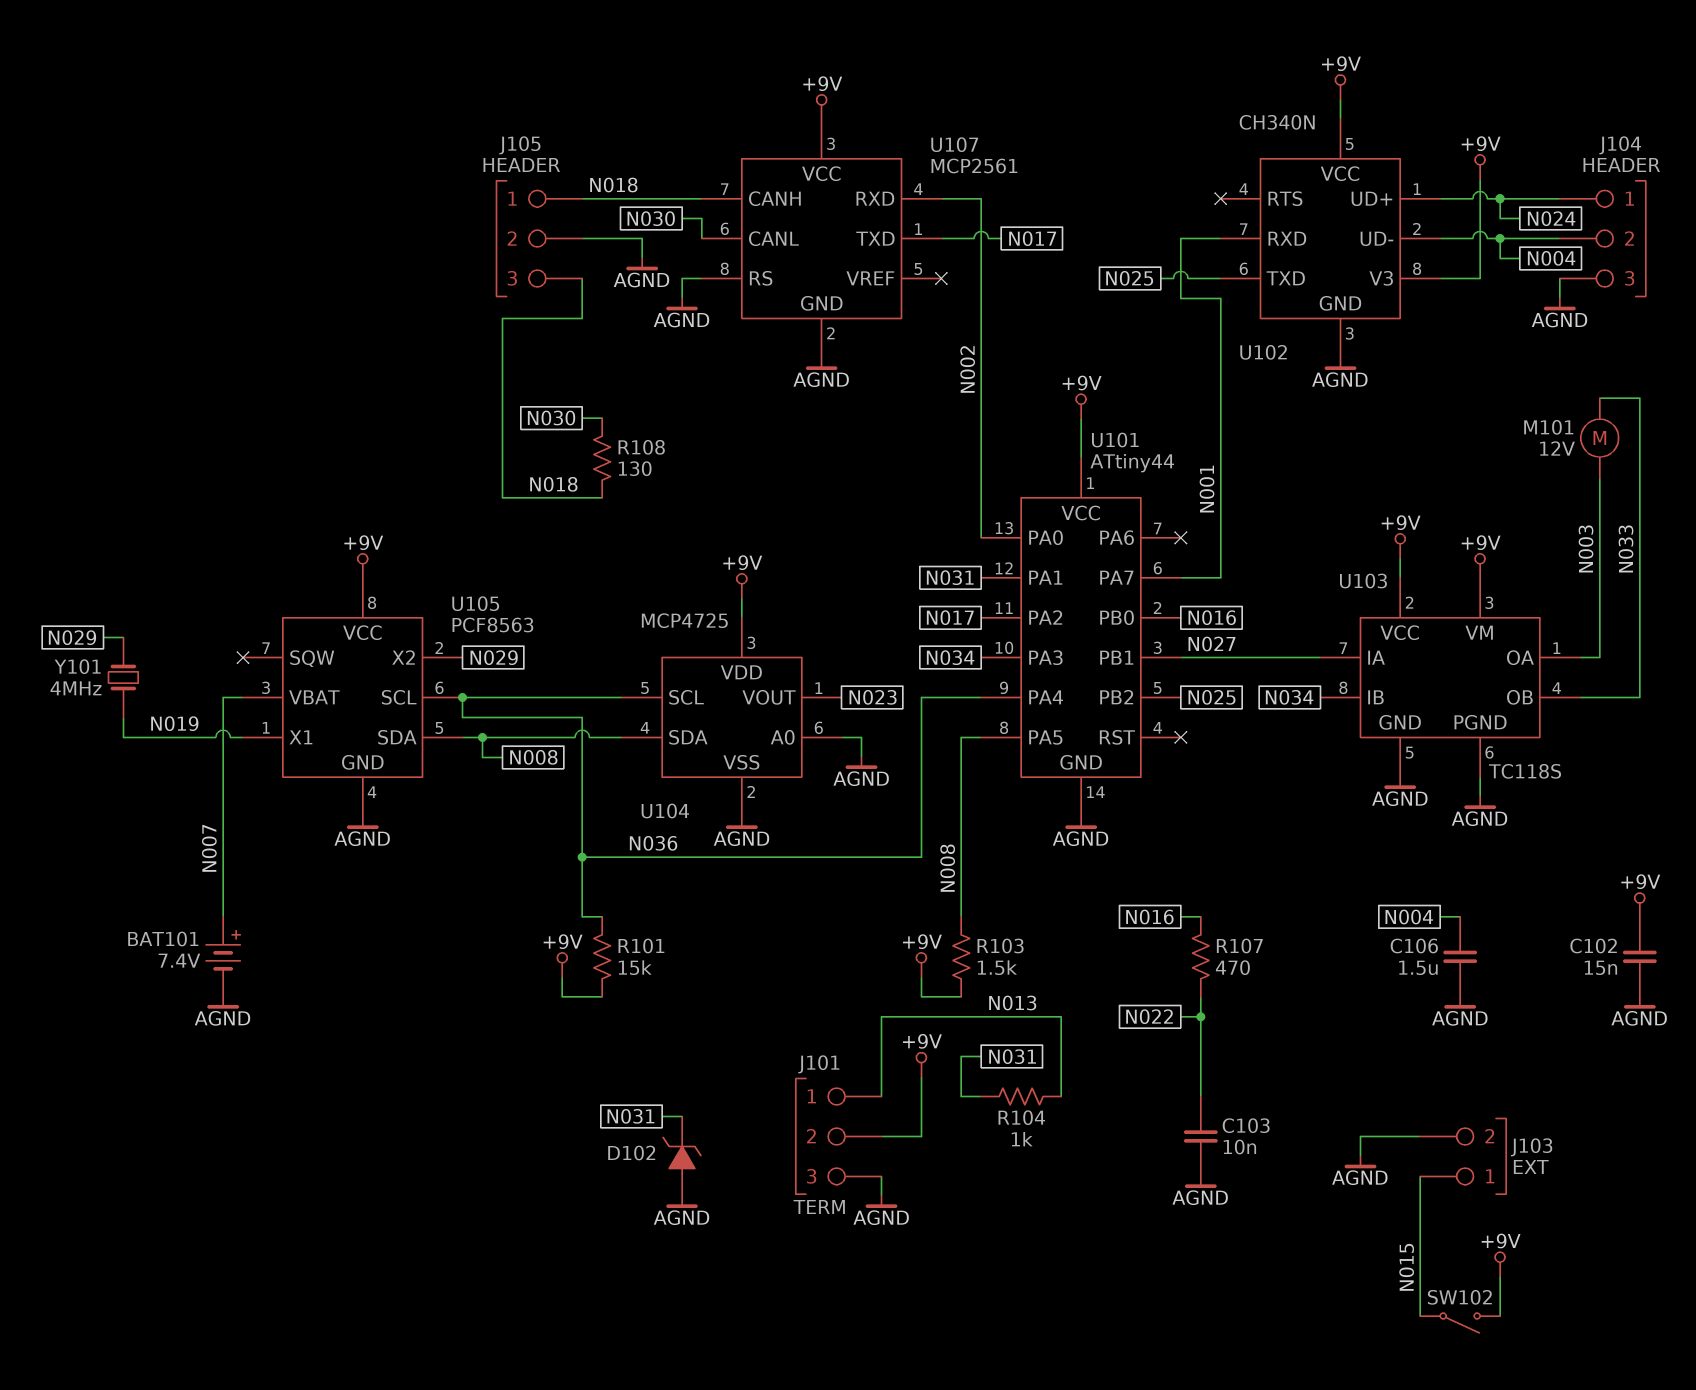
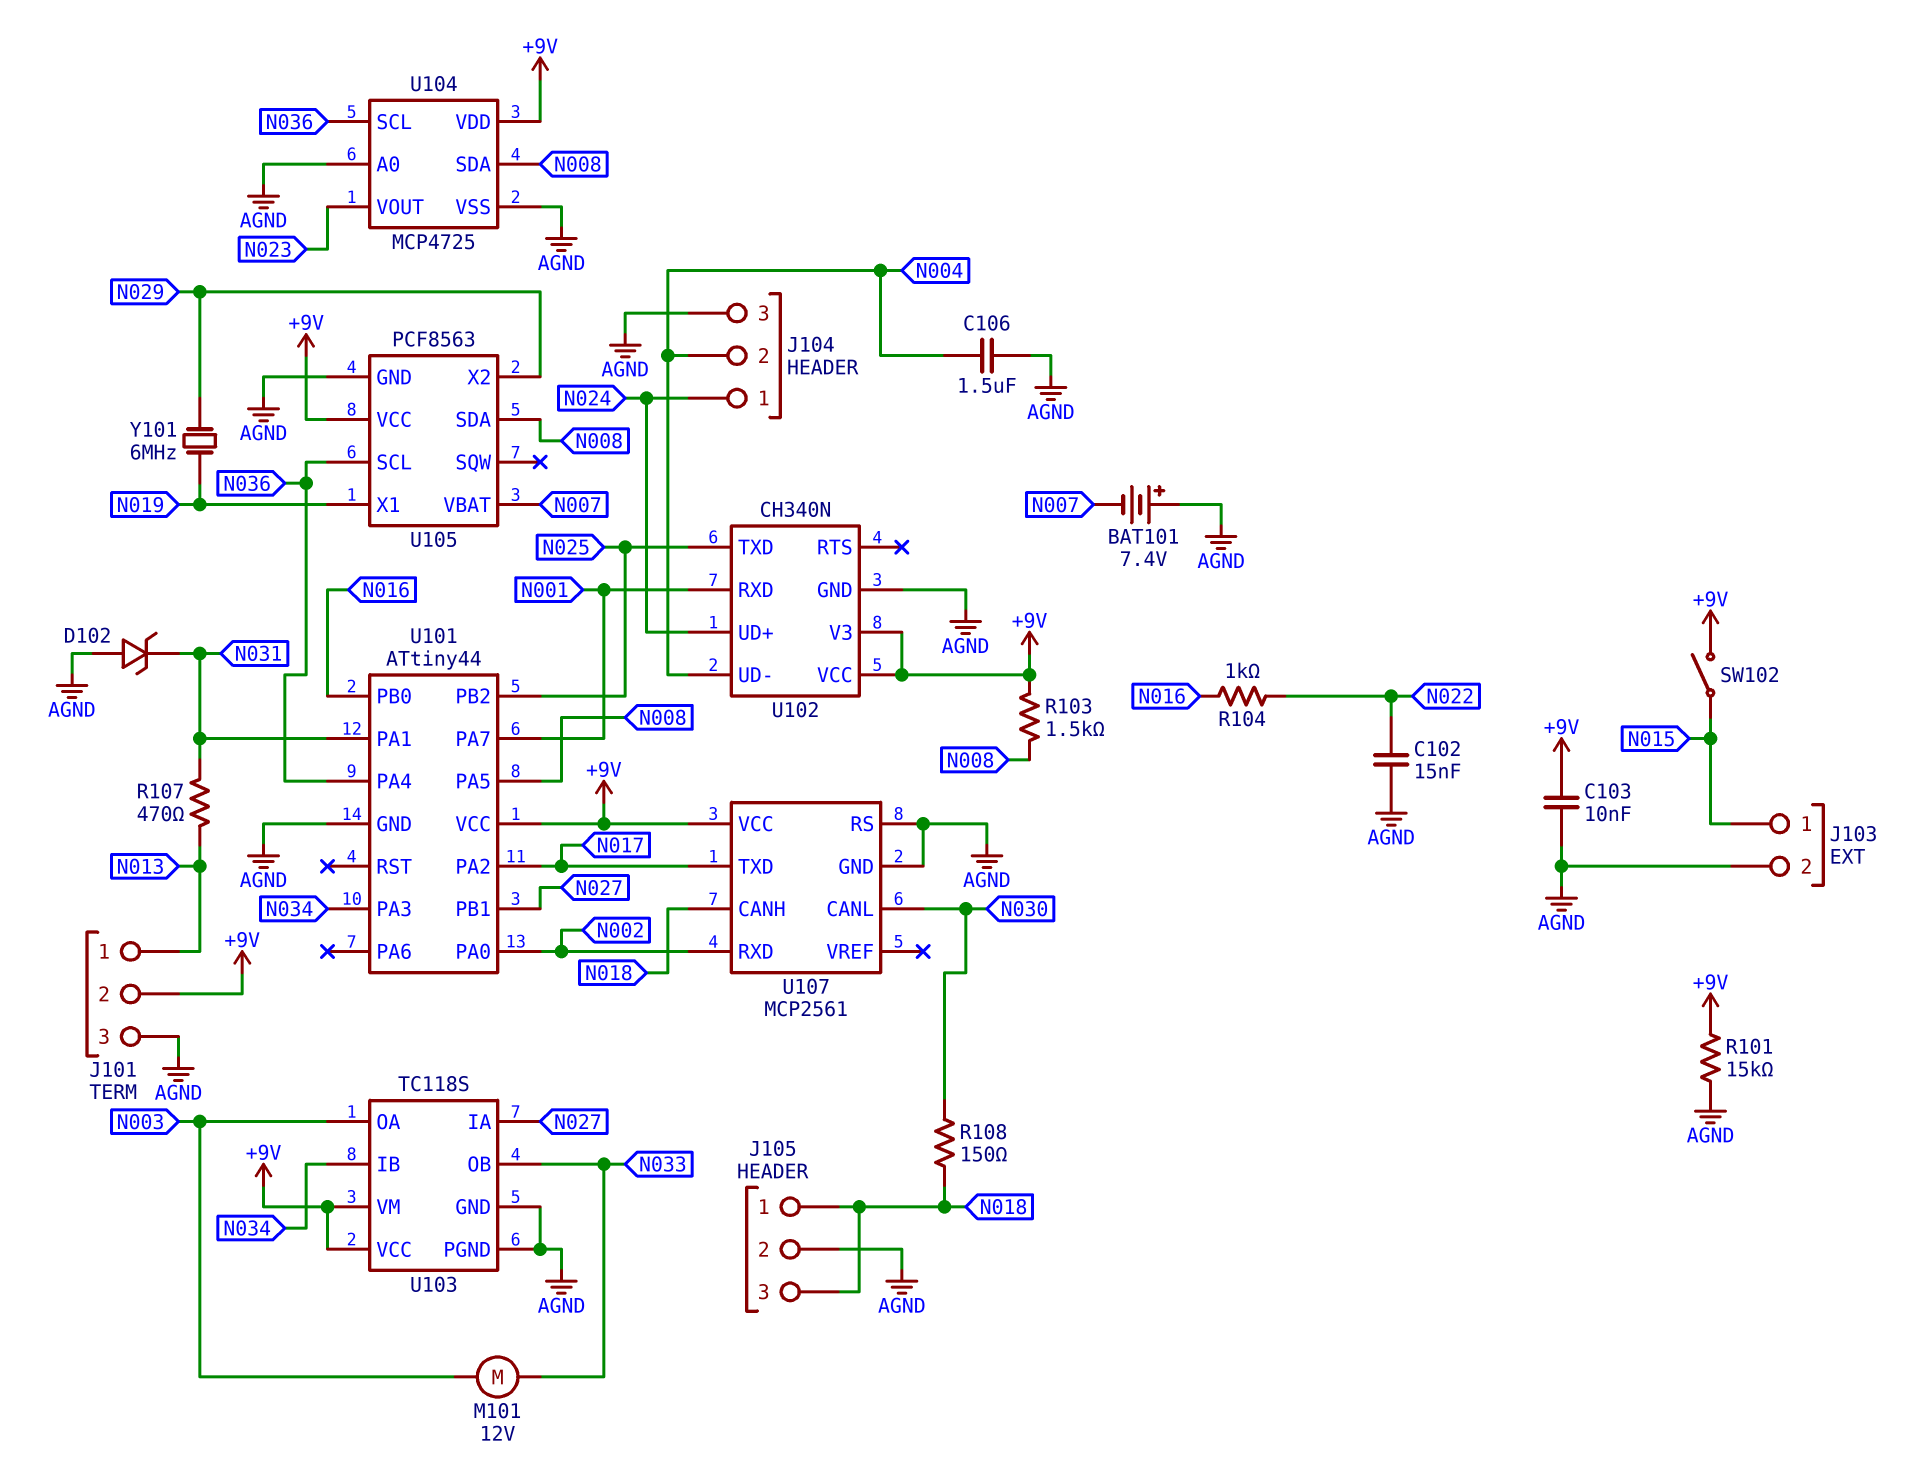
BAT101: 7.4V (plus N007, minus AGND) -> 7.4V (plus AGND, minus N007)
C102: 15nF (+9V, AGND) -> 15nF (AGND, N022)
C103: 10nF (AGND, N022) -> 10nF (+9V, AGND)
R101: 15k (+9V, N036) -> 15k (+9V, AGND)
R104: 1k (N013, N031) -> 1k (N016, N022)
R107: 470 (N016, N022) -> 470 (N013, N031)
R108: 130 (N018, N030) -> 150 (N018, N030)
Y101: 4MHz (N019, N029) -> 6MHz (N019, N029)

